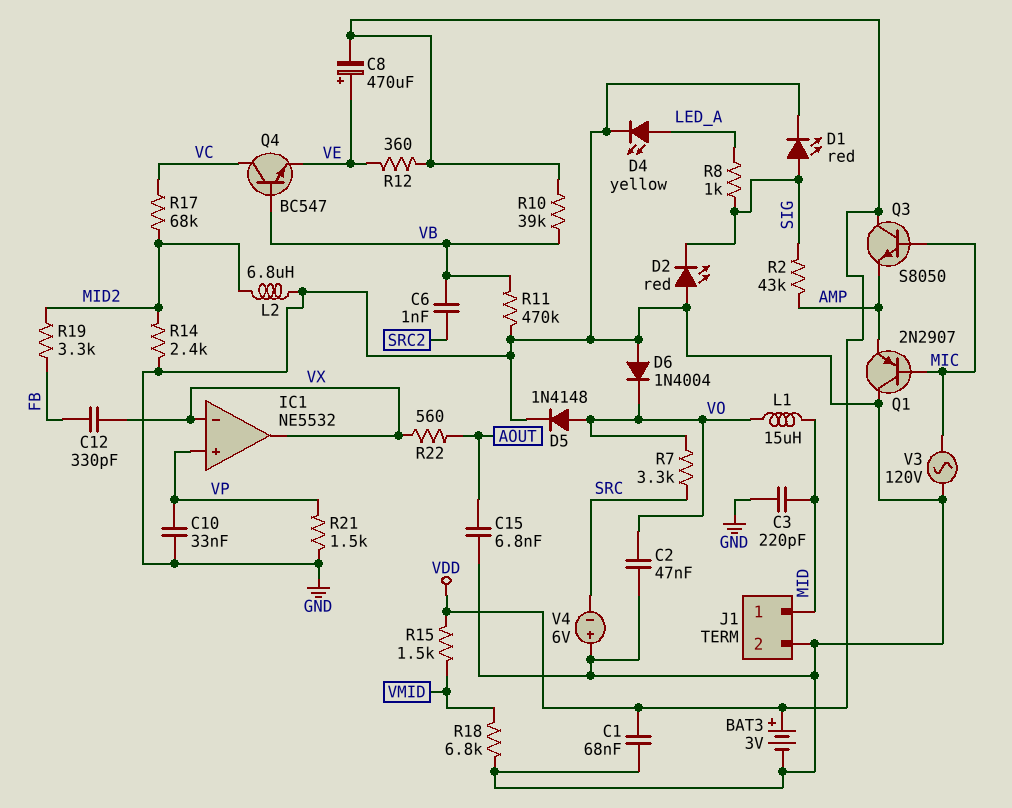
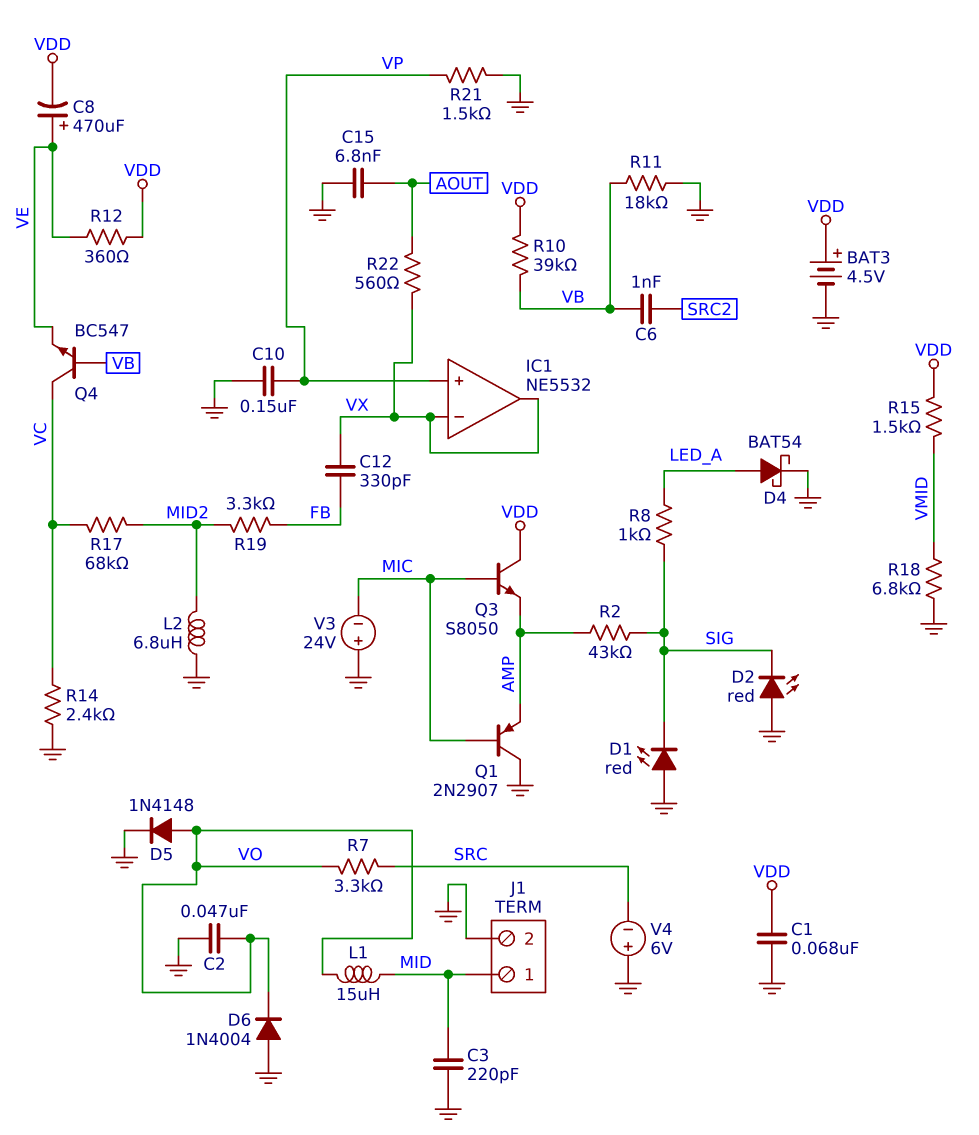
BAT3: 3V (plus VDD, minus GND) -> 4.5V (plus VDD, minus GND)
C10: 33nF (GND, VP) -> 150nF (GND, VP)
D1: LED red (A SIG, K GND) -> LED red (A GND, K SIG)
D4: LED yellow (A LED_A, K GND) -> schottky BAT54 (A LED_A, K GND)
R11: 470k (GND, VB) -> 18k (GND, VB)
R14: 2.4k (GND, MID2) -> 2.4k (GND, VC)
V3: AC 120V (GND, MIC) -> 24V (plus GND, minus MIC)

